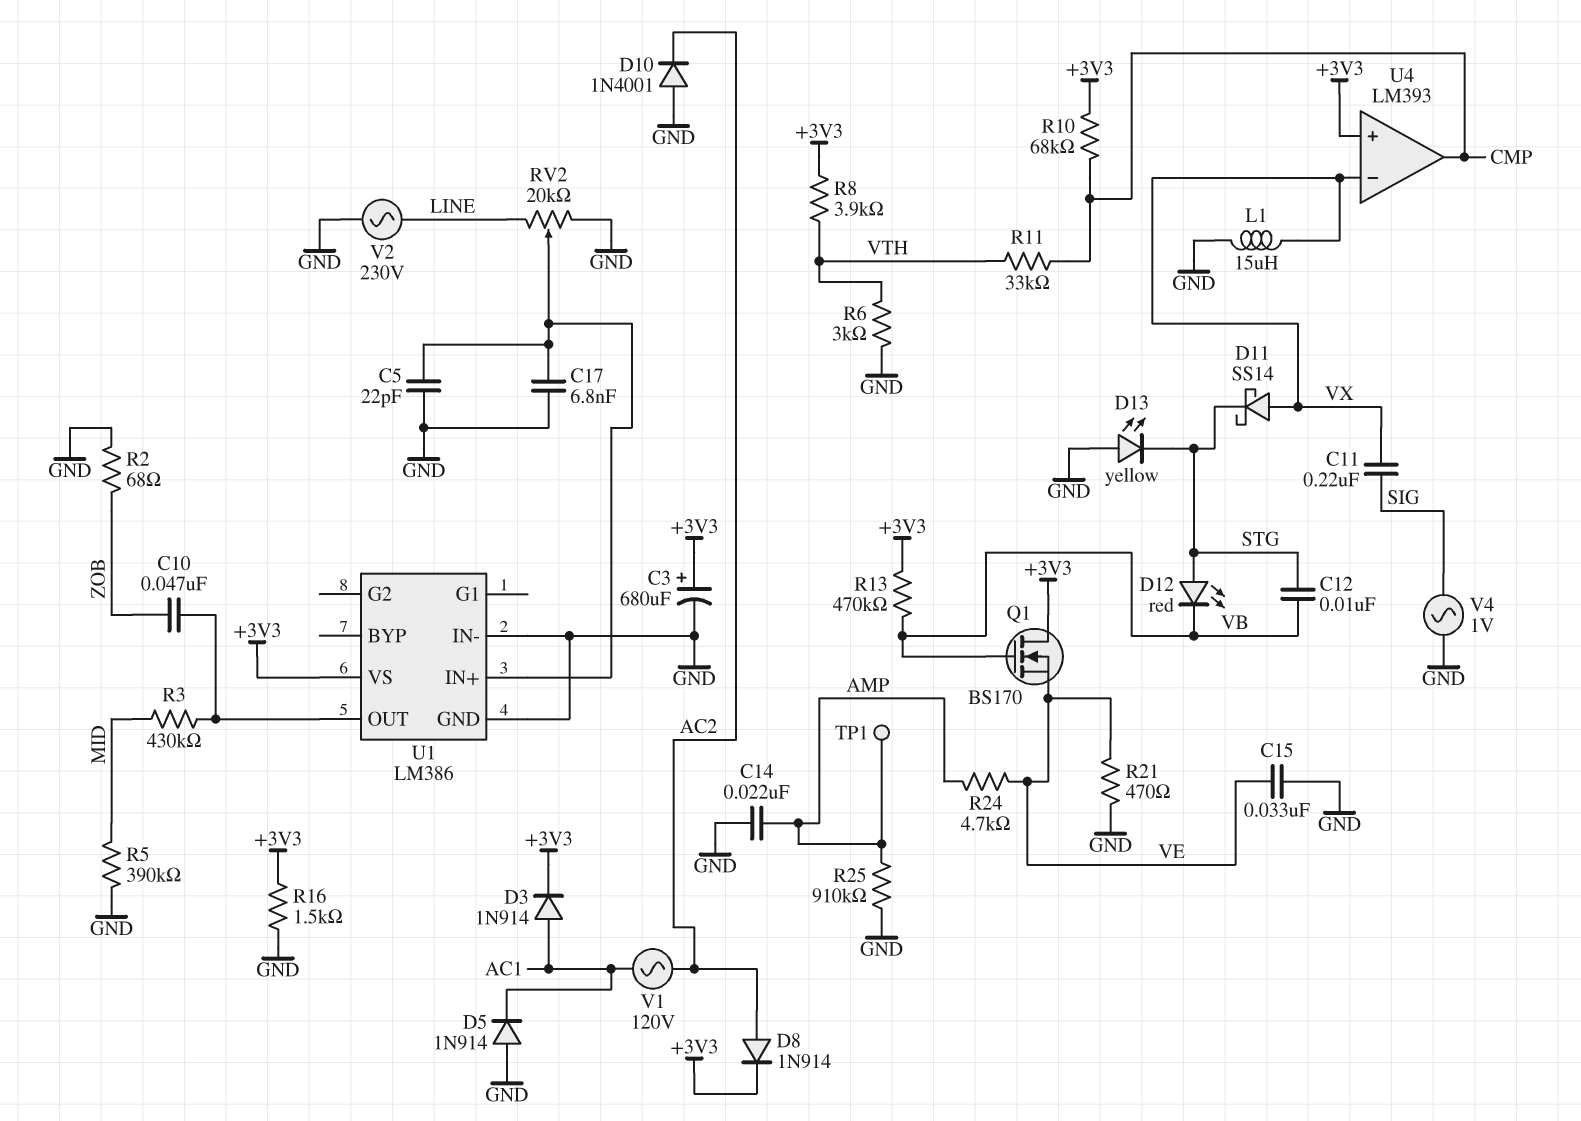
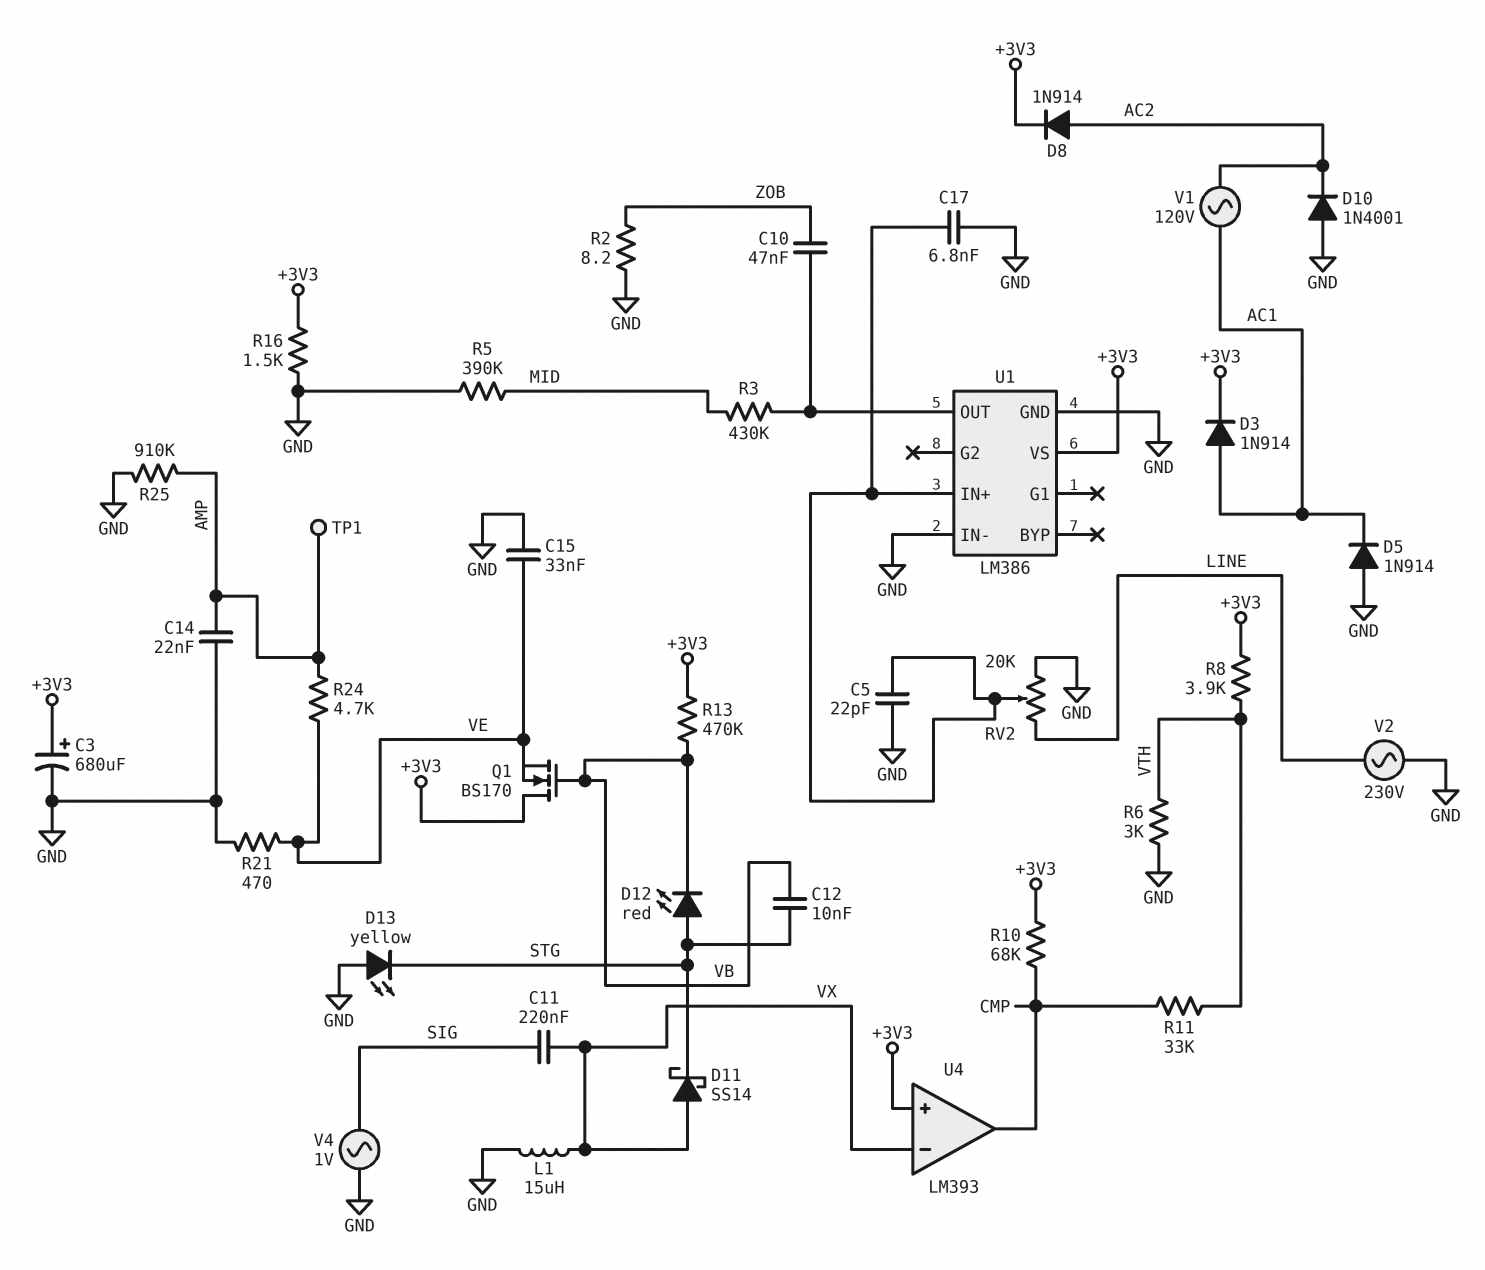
R2: 68 (GND, ZOB) -> 8.2 (GND, ZOB)

